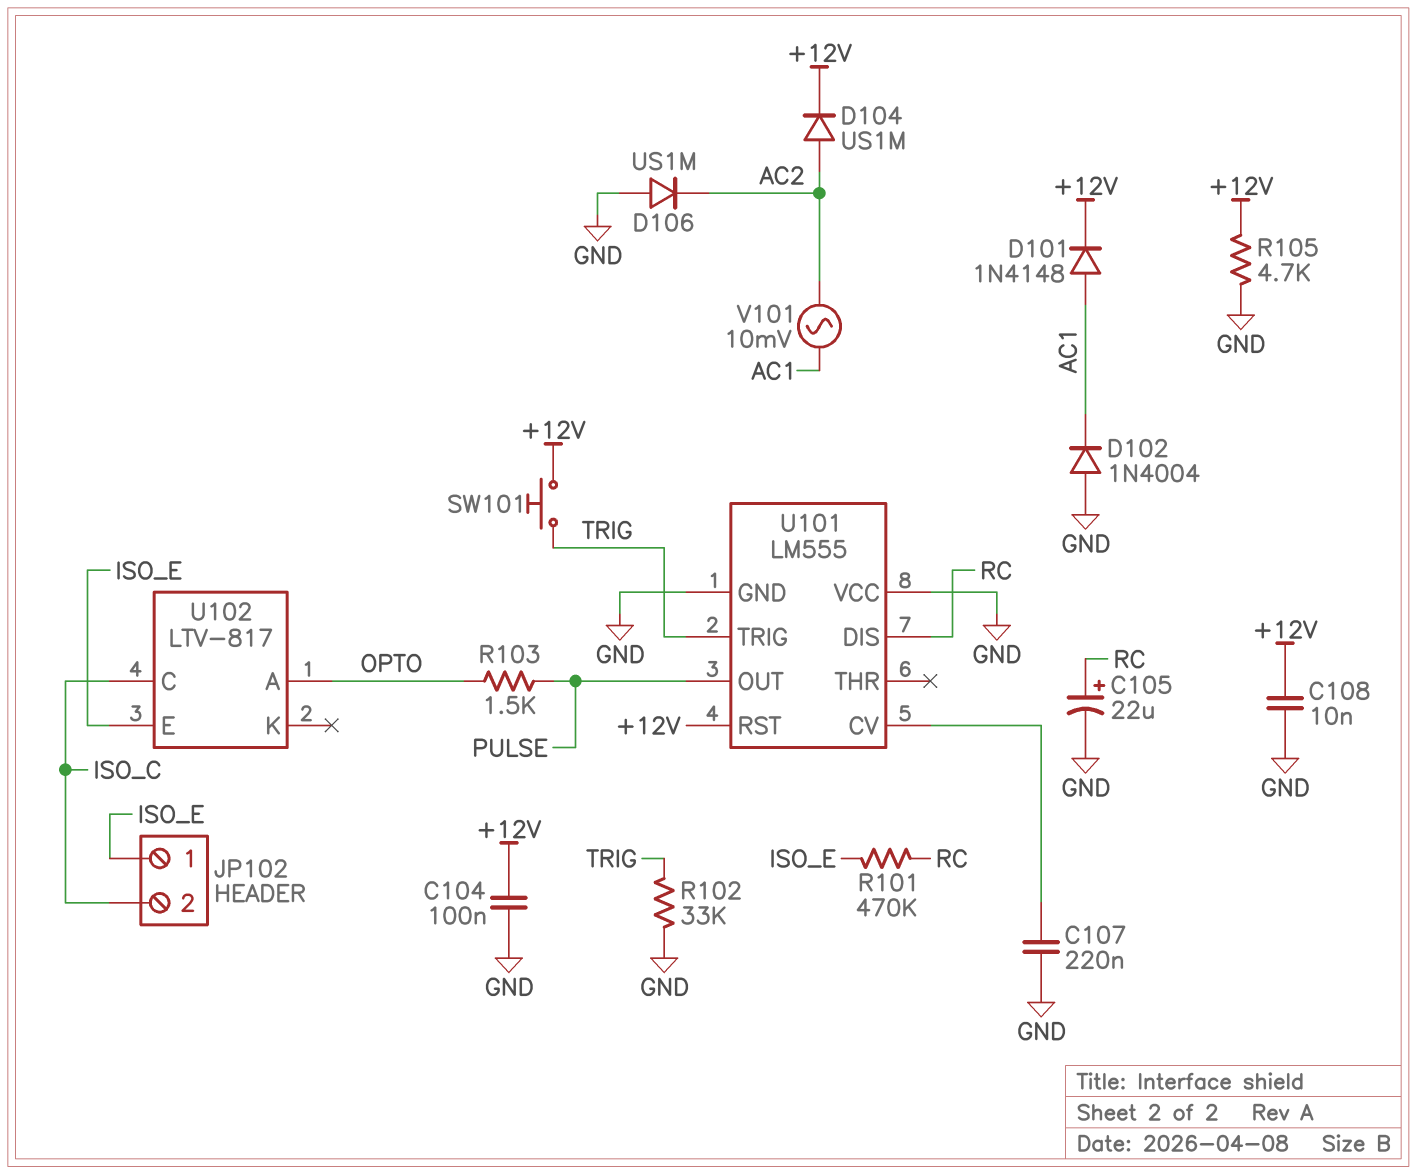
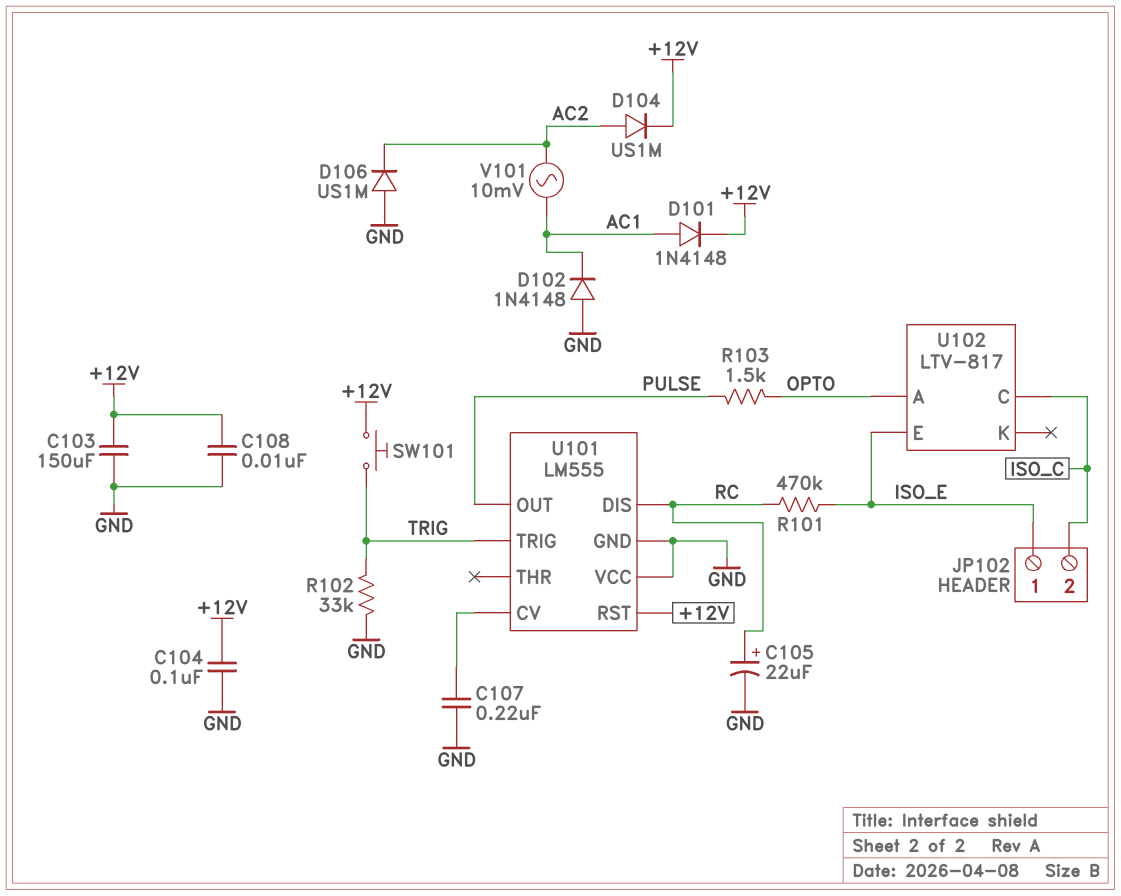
C103: none -> 150uF (+12V, GND)
D102: diode 1N4004 (A GND, K AC1) -> diode 1N4148 (A GND, K AC1)
R105: 4.7k (+12V, GND) -> none

